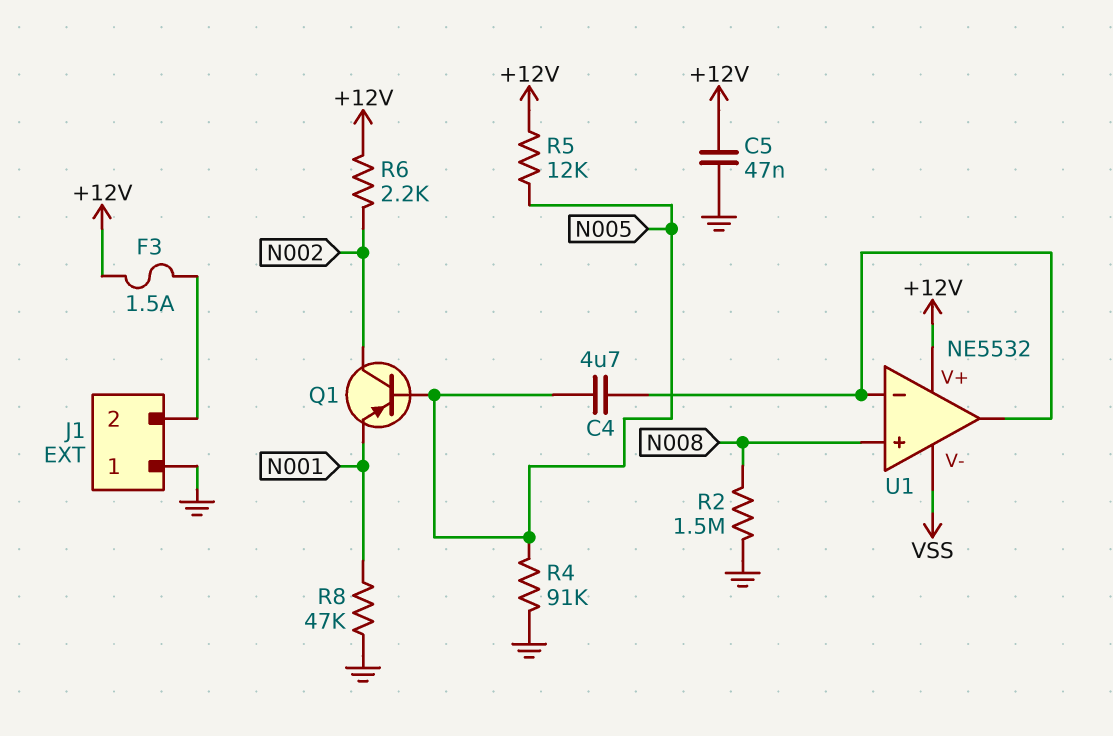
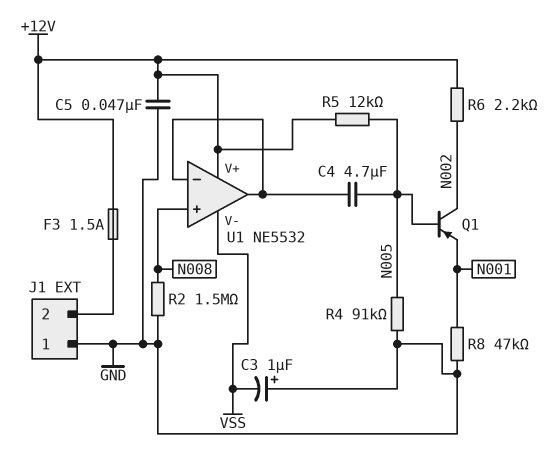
C3: none -> 1uF (plus GND, minus VSS)

